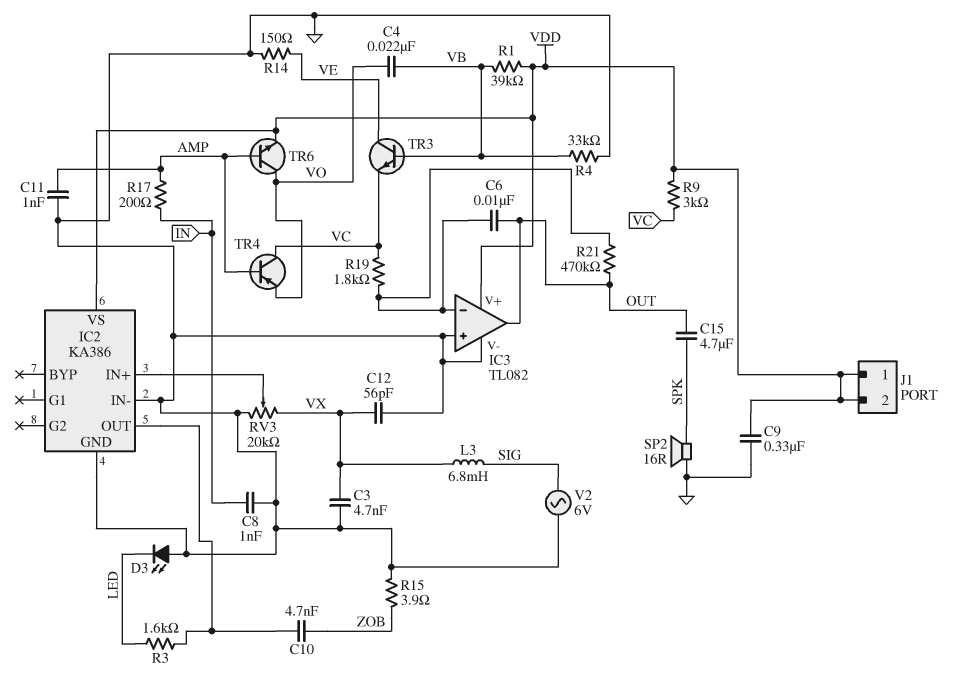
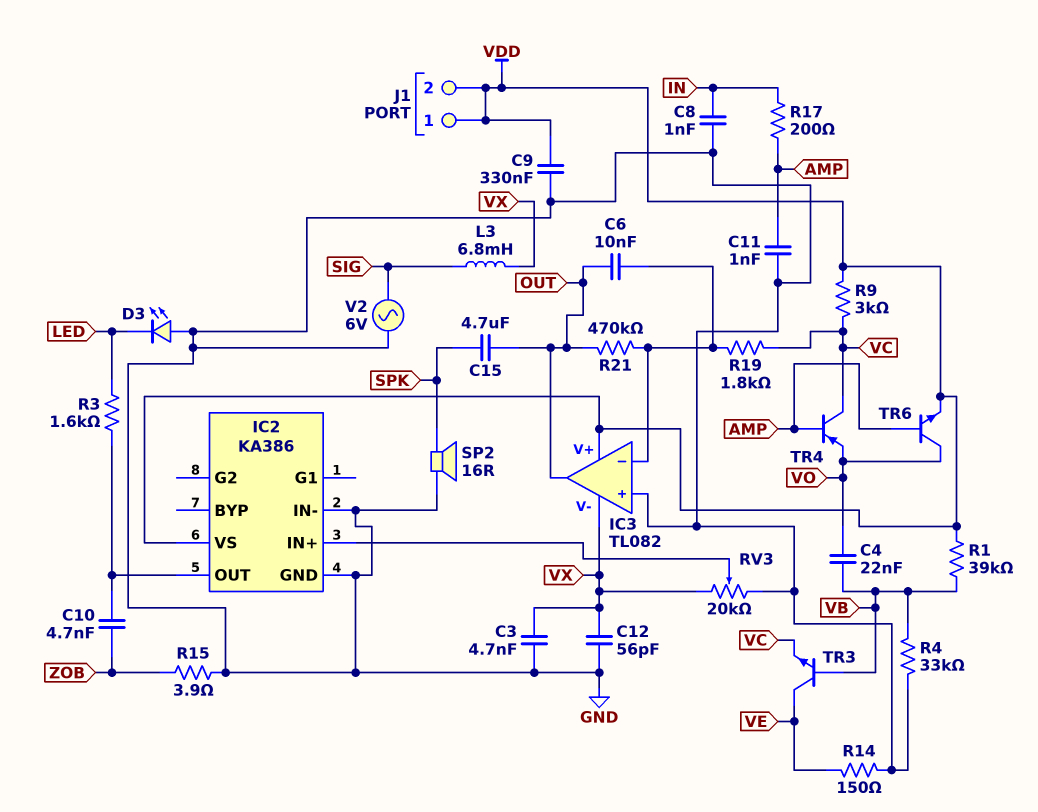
IC3 pin V-: GND -> VX

